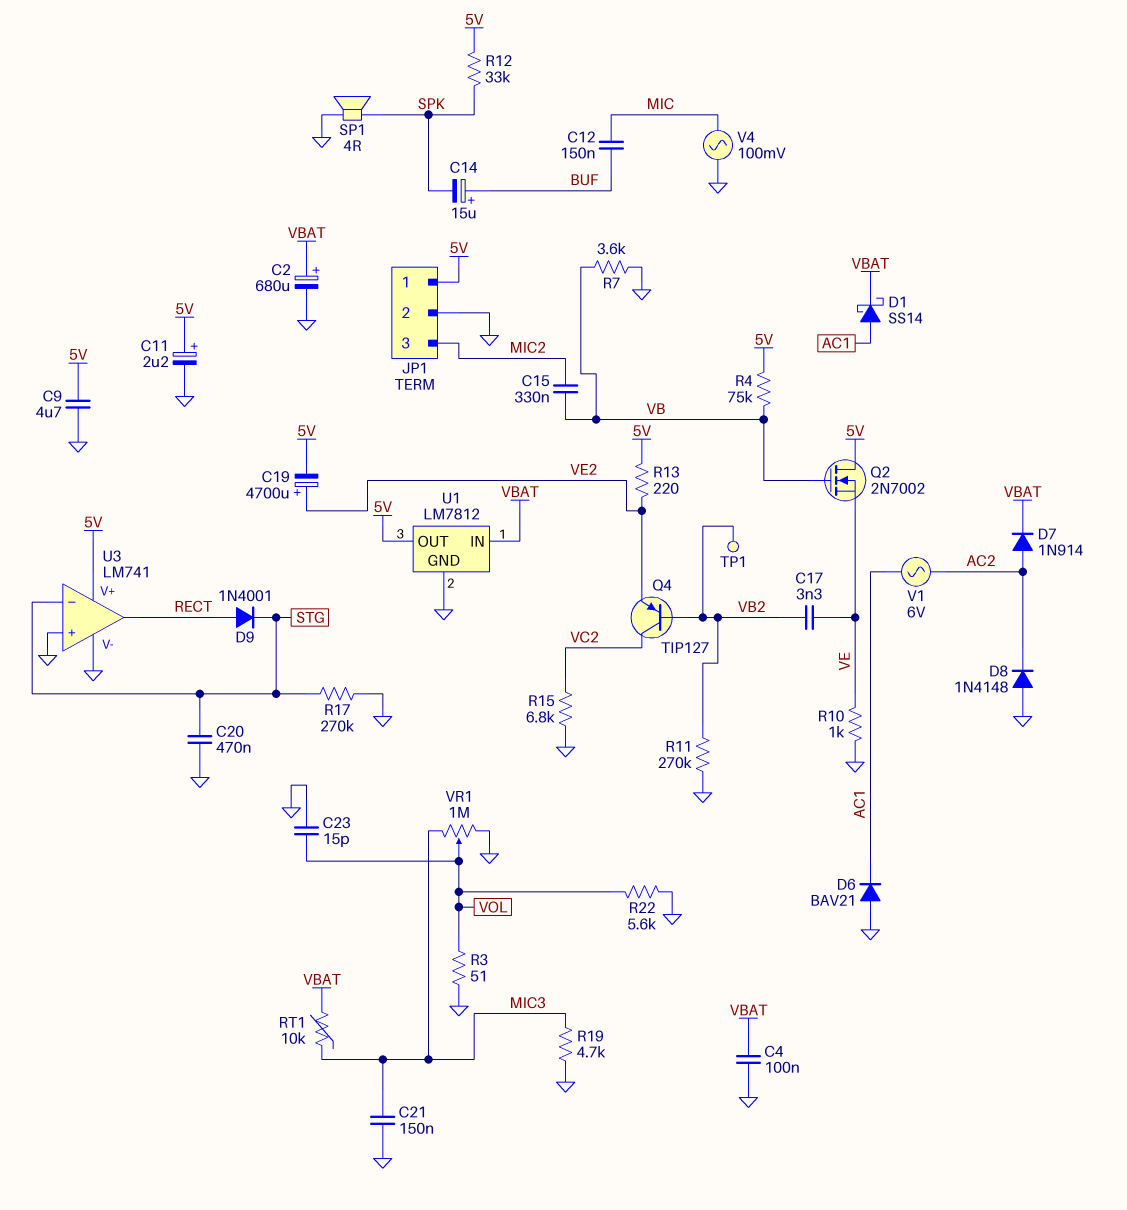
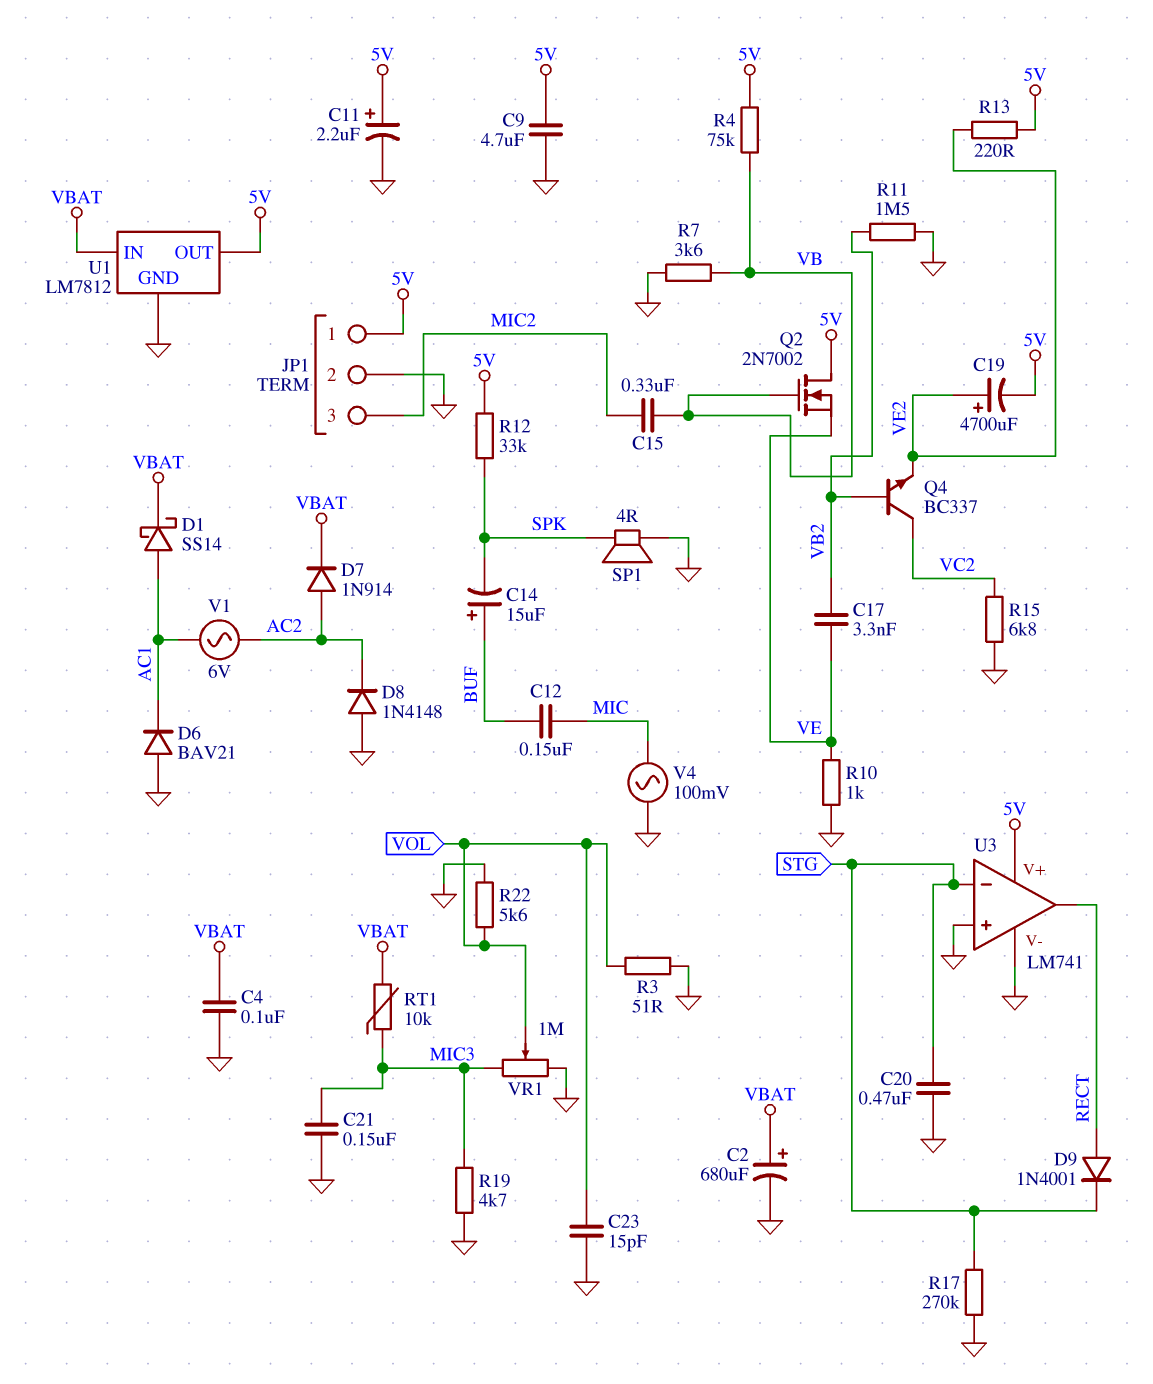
Q4: PNP TIP127 (B VB2, C VC2, E VE2) -> NPN BC337 (B VB2, C VC2, E VE2)
R11: 270k (GND, VB2) -> 1.5M (GND, VB2)
TP1: test point (VB2) -> none

